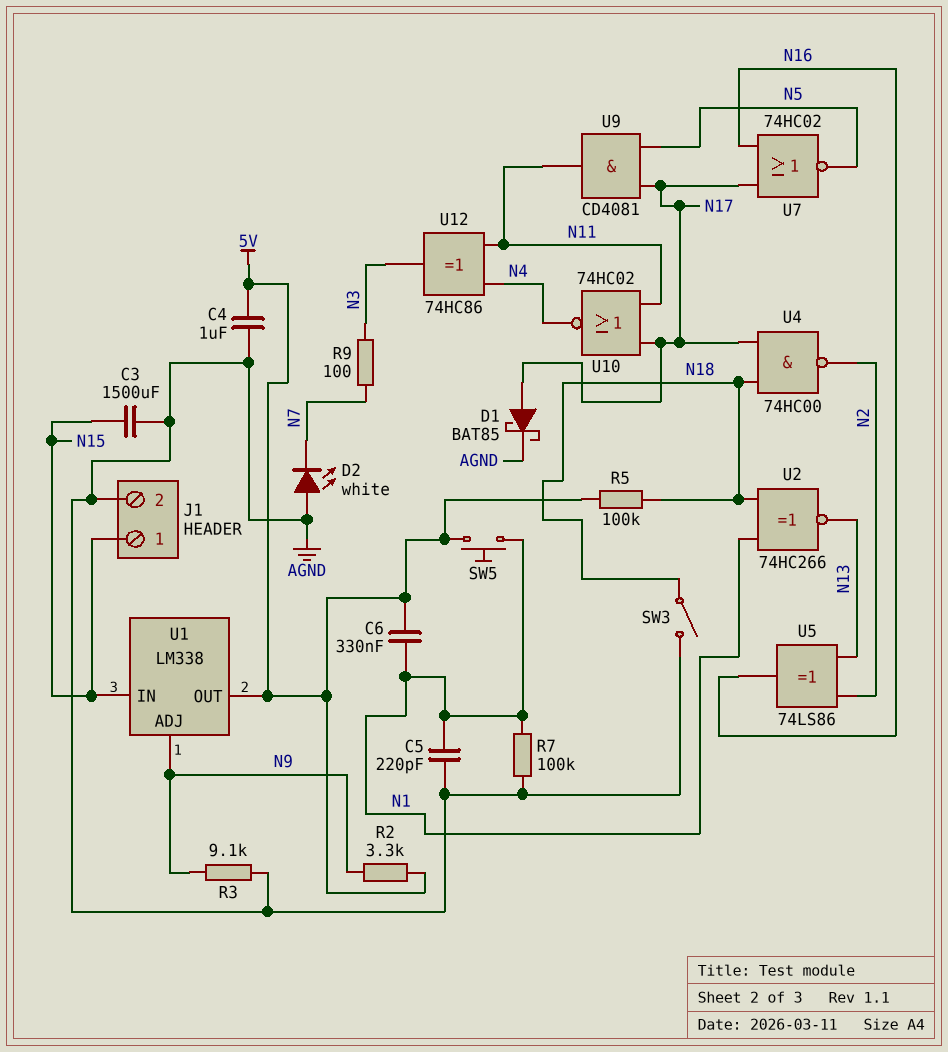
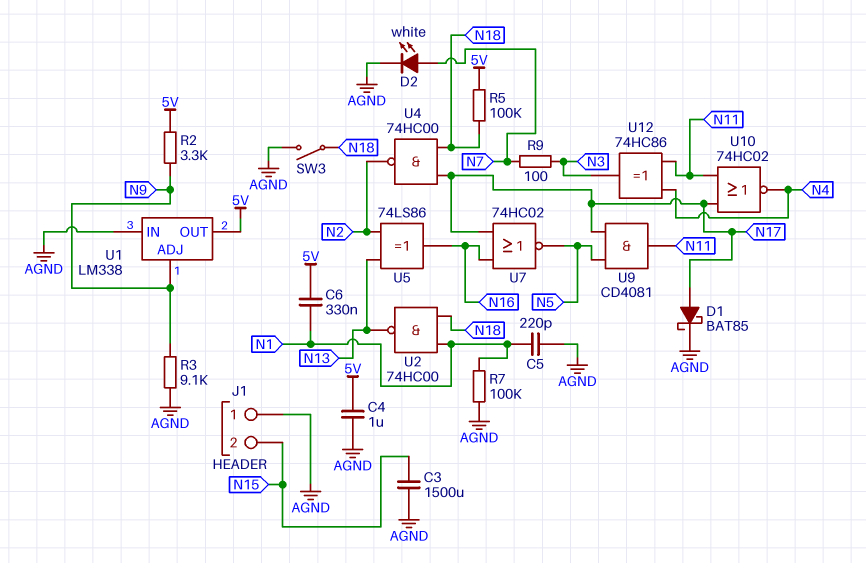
D2: LED white (A AGND, K N7) -> LED white (A N7, K AGND)
J1 pin 1: N15 -> AGND
J1 pin 2: AGND -> N15
SW5: button (5V, N1) -> none
U1 pin IN: N15 -> AGND
U2: XNOR 74HC266 (in N1, in N18, out N13) -> NAND 74HC00 (in N1, in N18, out N13)

